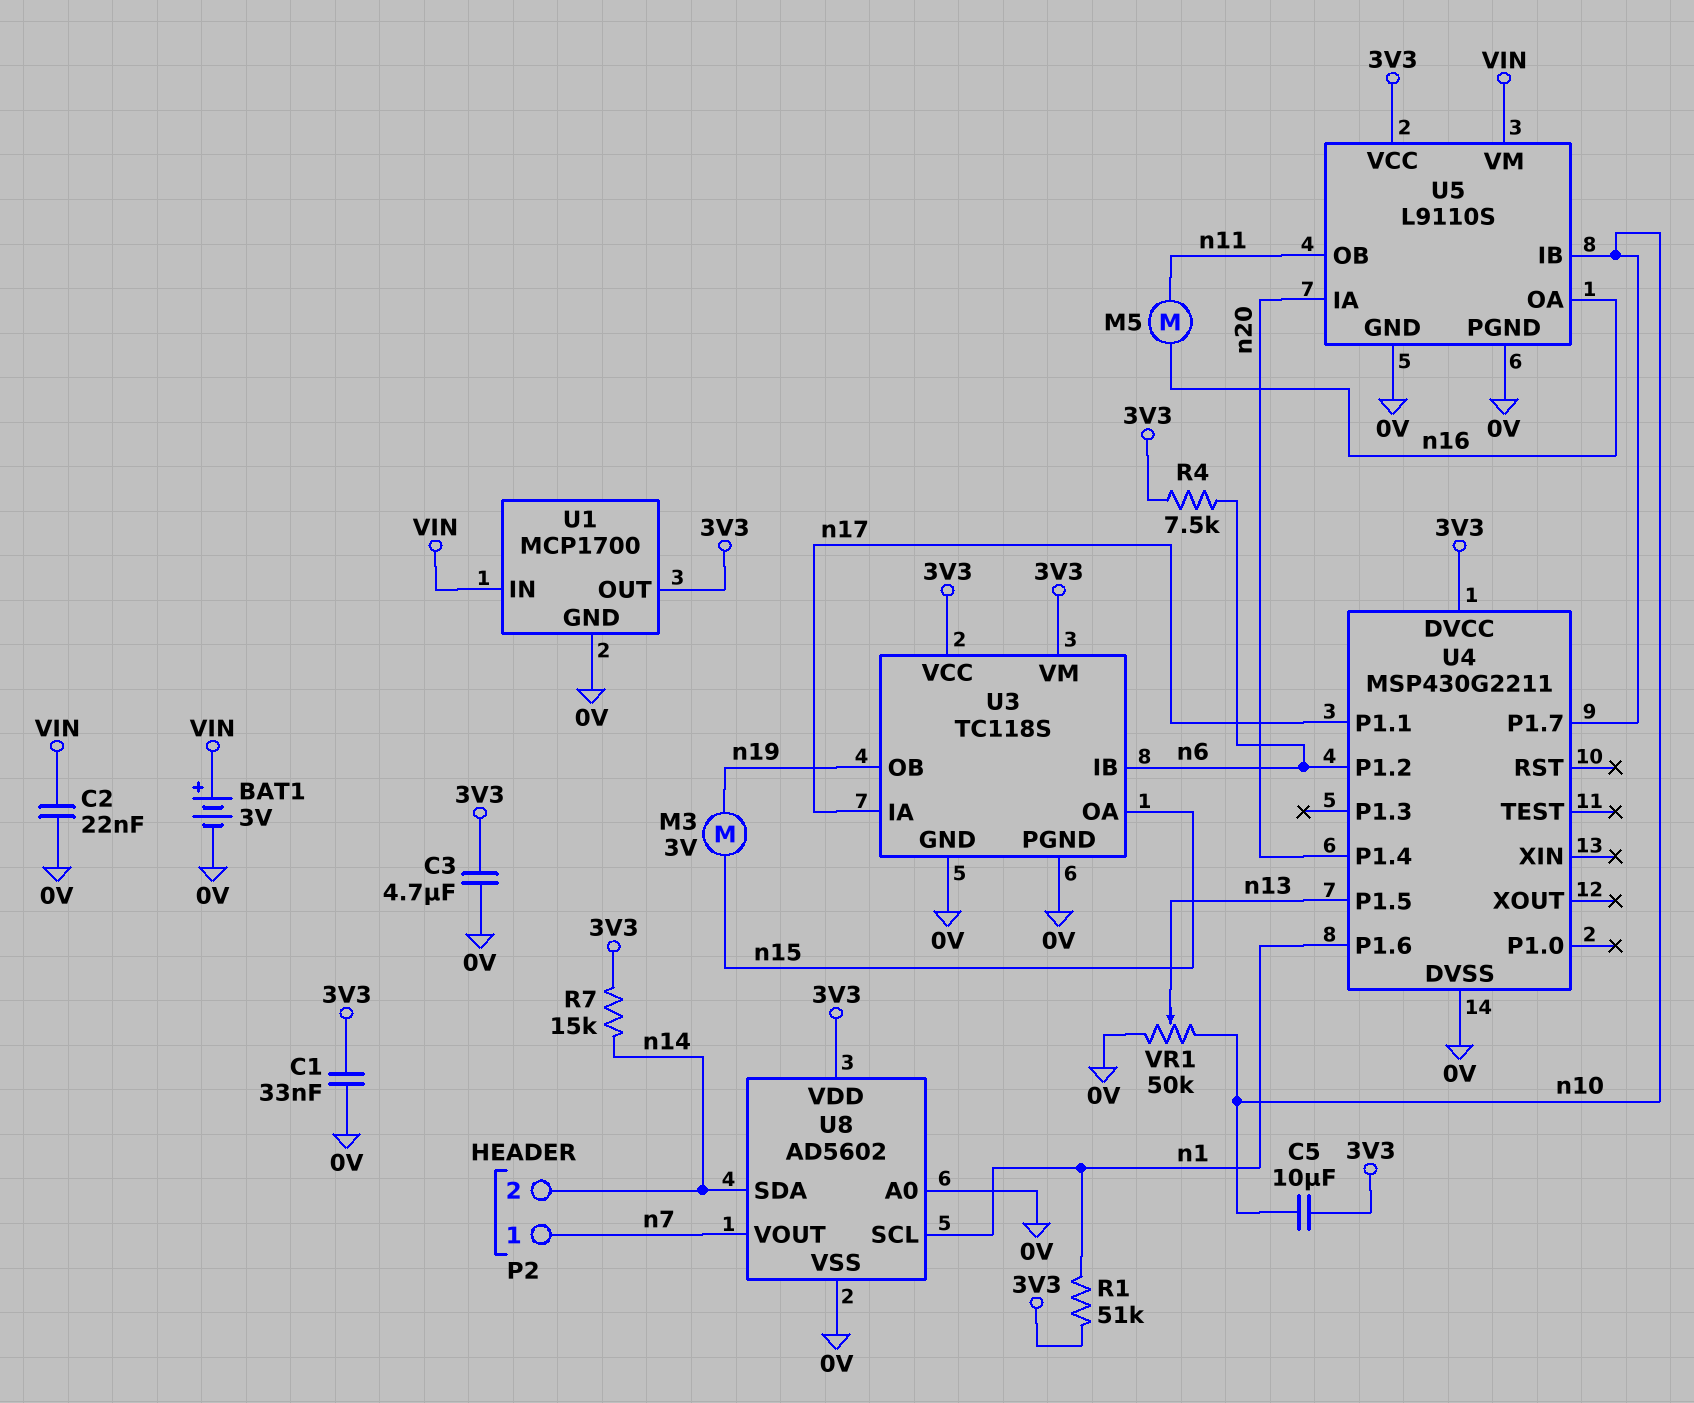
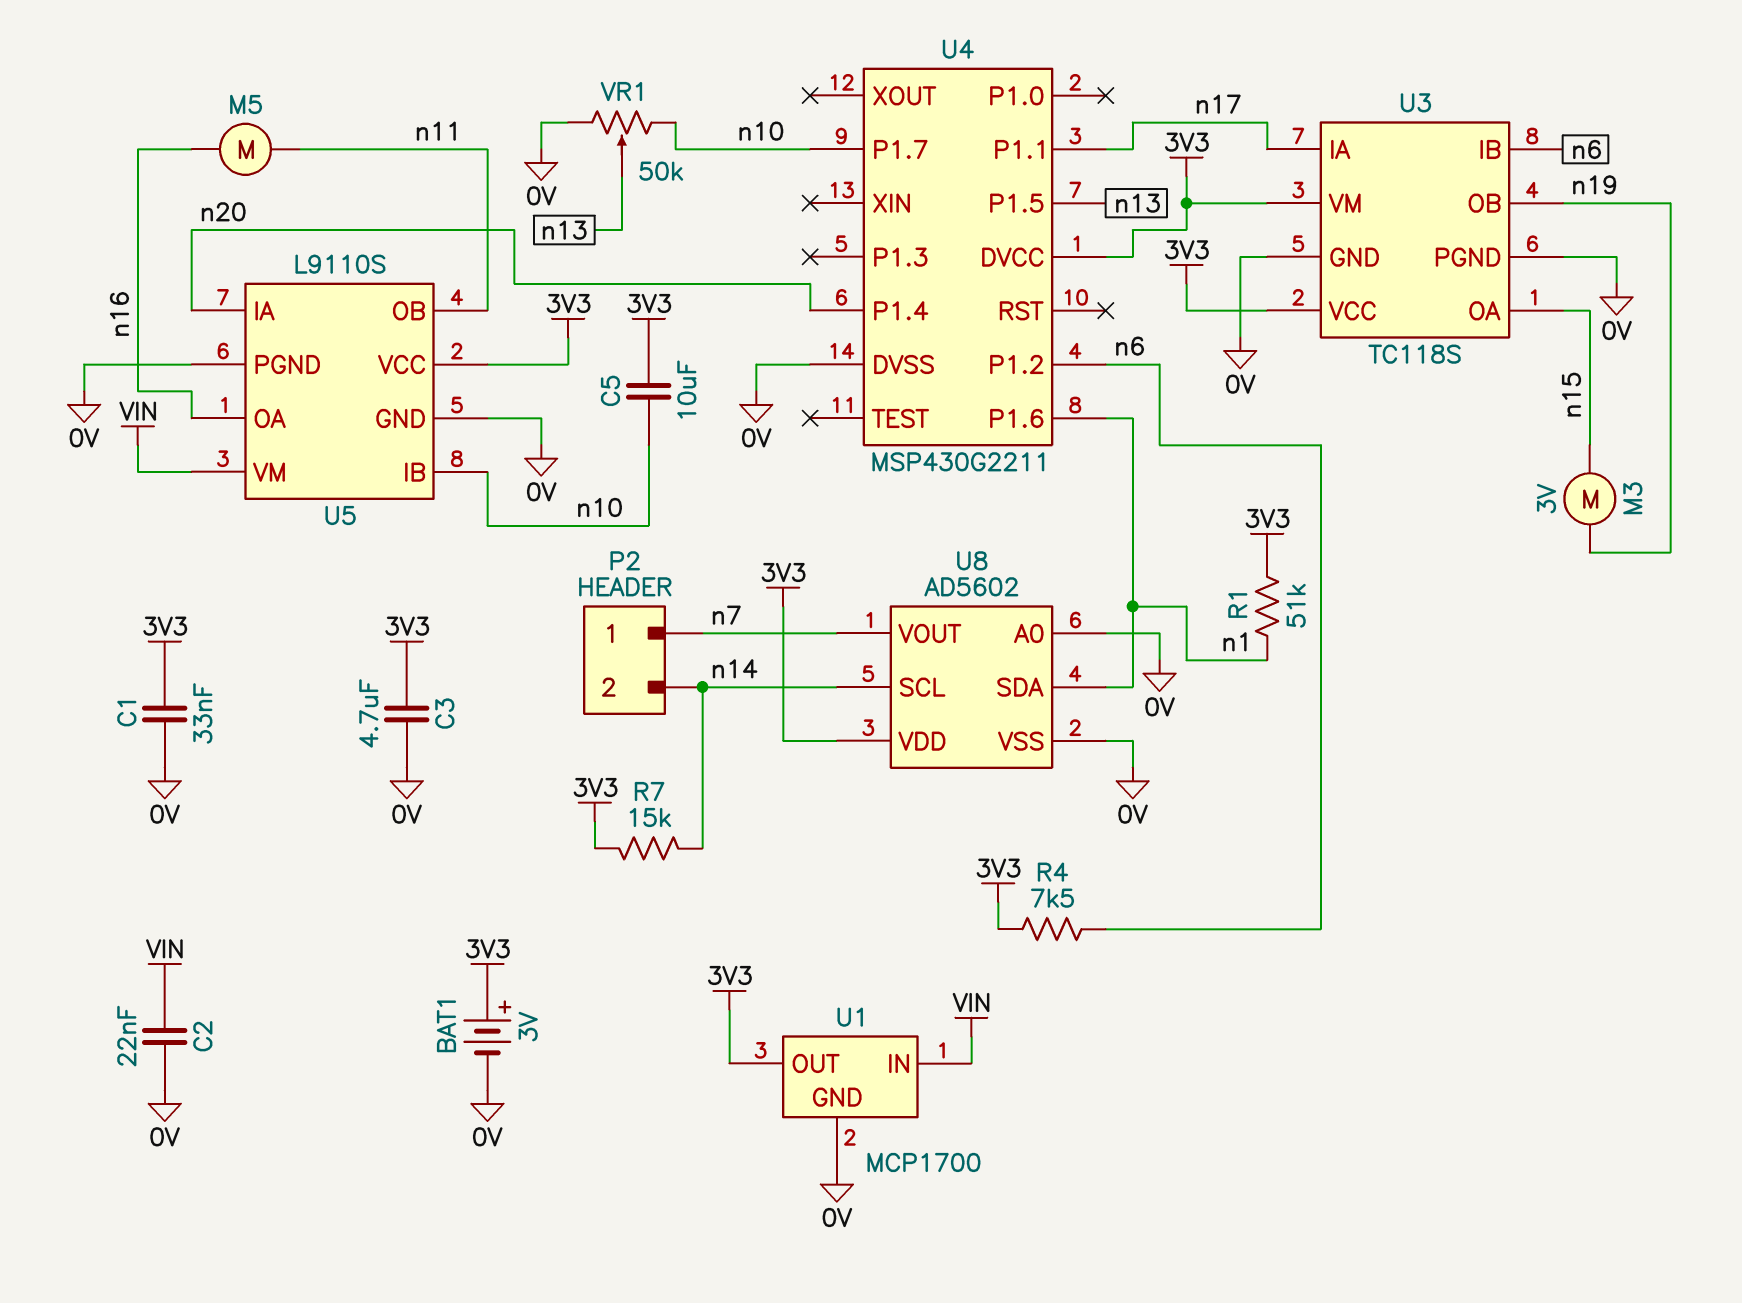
BAT1: 3V (plus VIN, minus 0V) -> 3V (plus 3V3, minus 0V)
U8 pin SCL: n1 -> n14
U8 pin SDA: n14 -> n1

